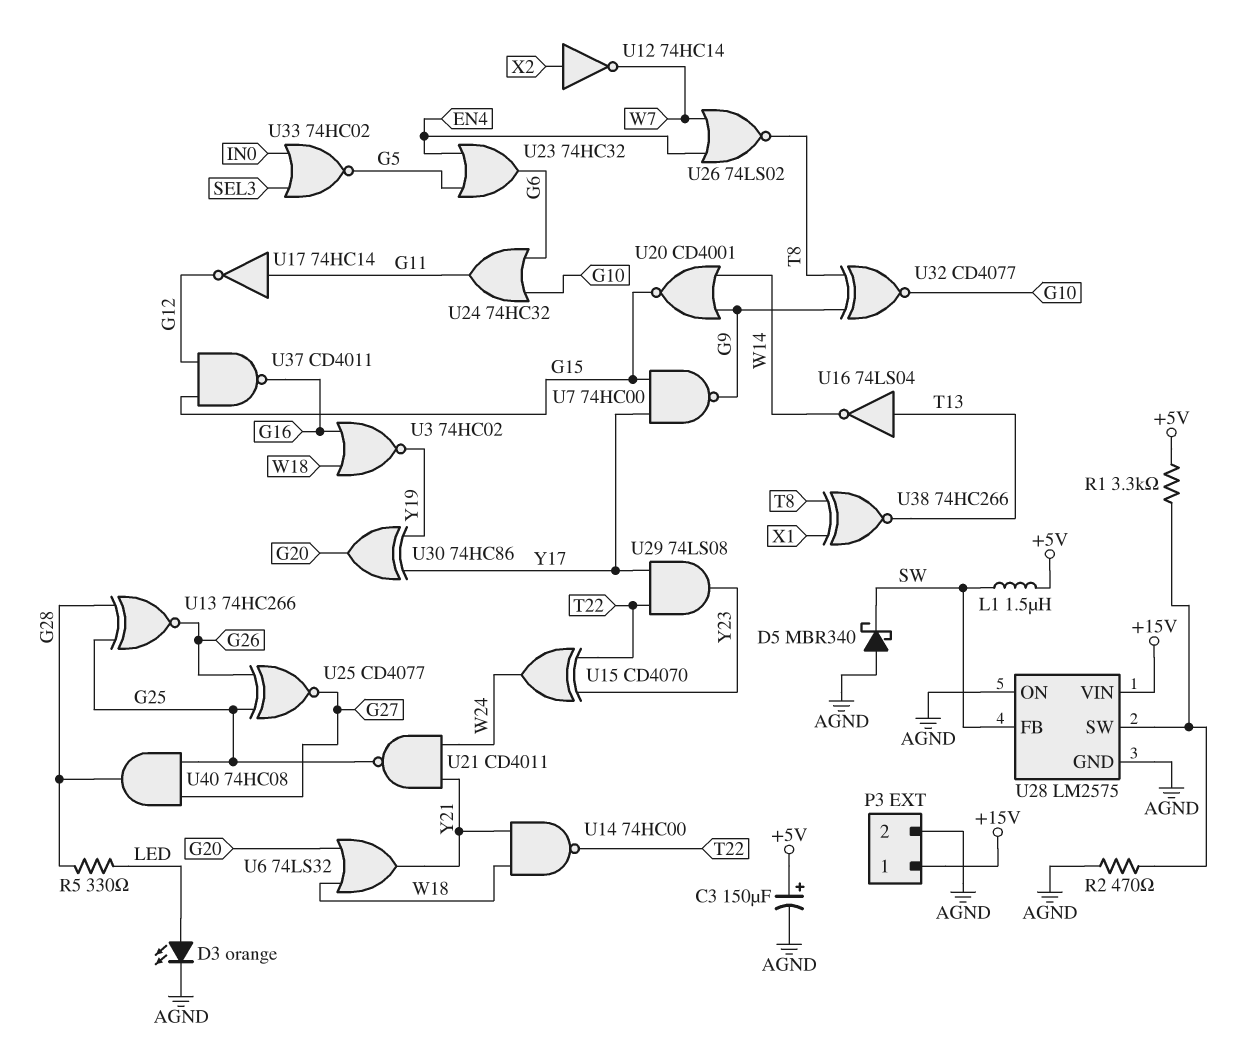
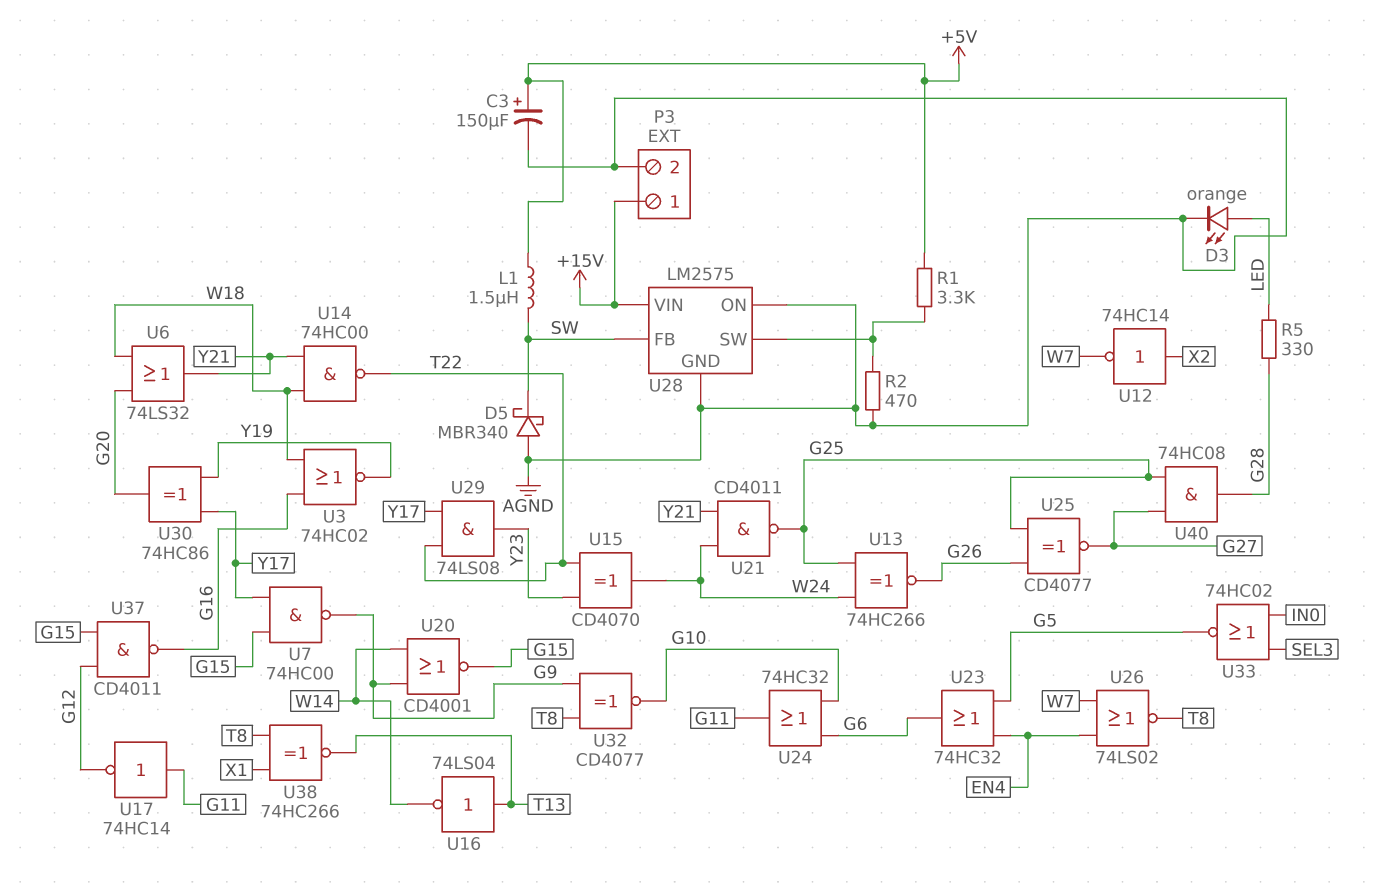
U13: XNOR 74HC266 (in G25, in G28, out G26) -> XNOR 74HC266 (in G25, in W24, out G26)

